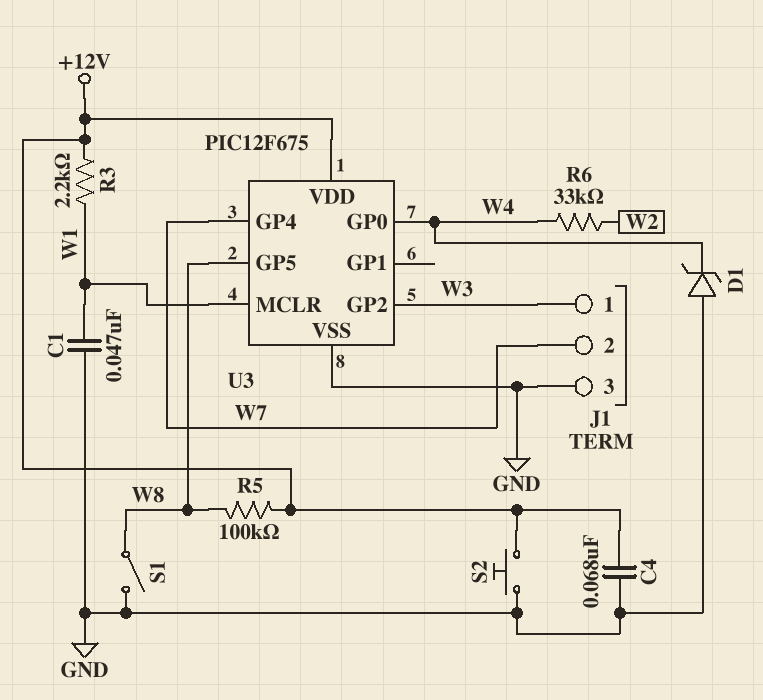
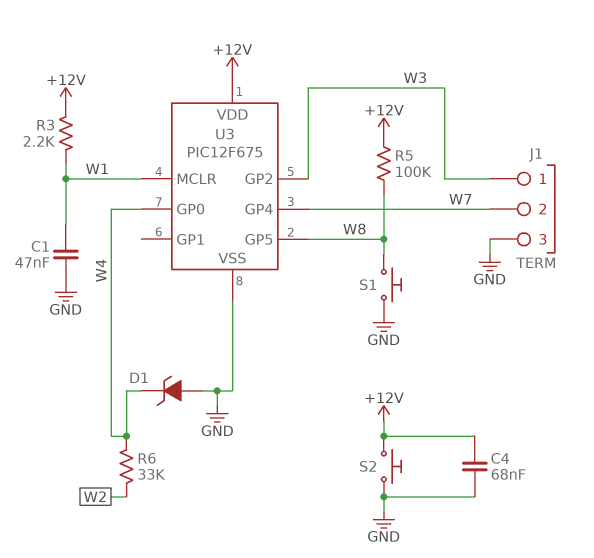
S1: switch (GND, W8) -> button (GND, W8)

